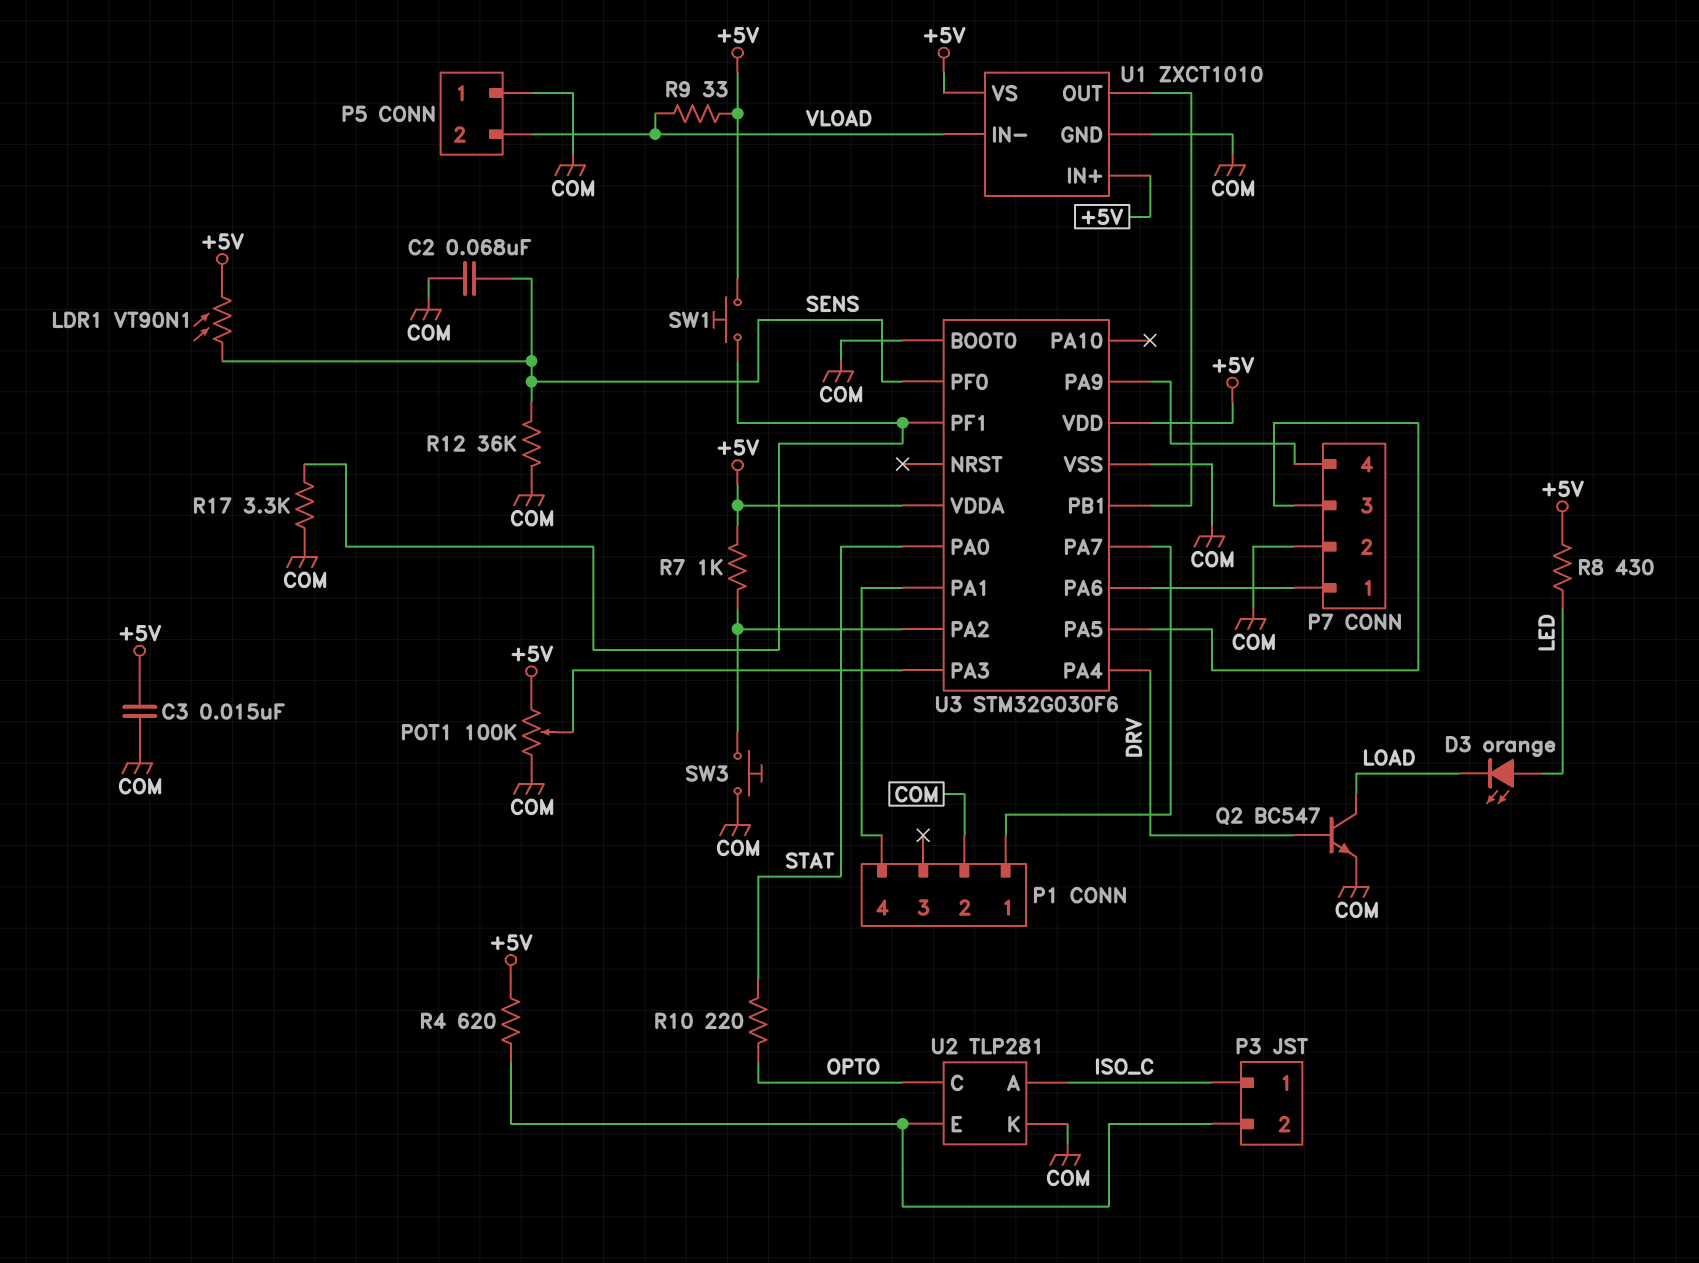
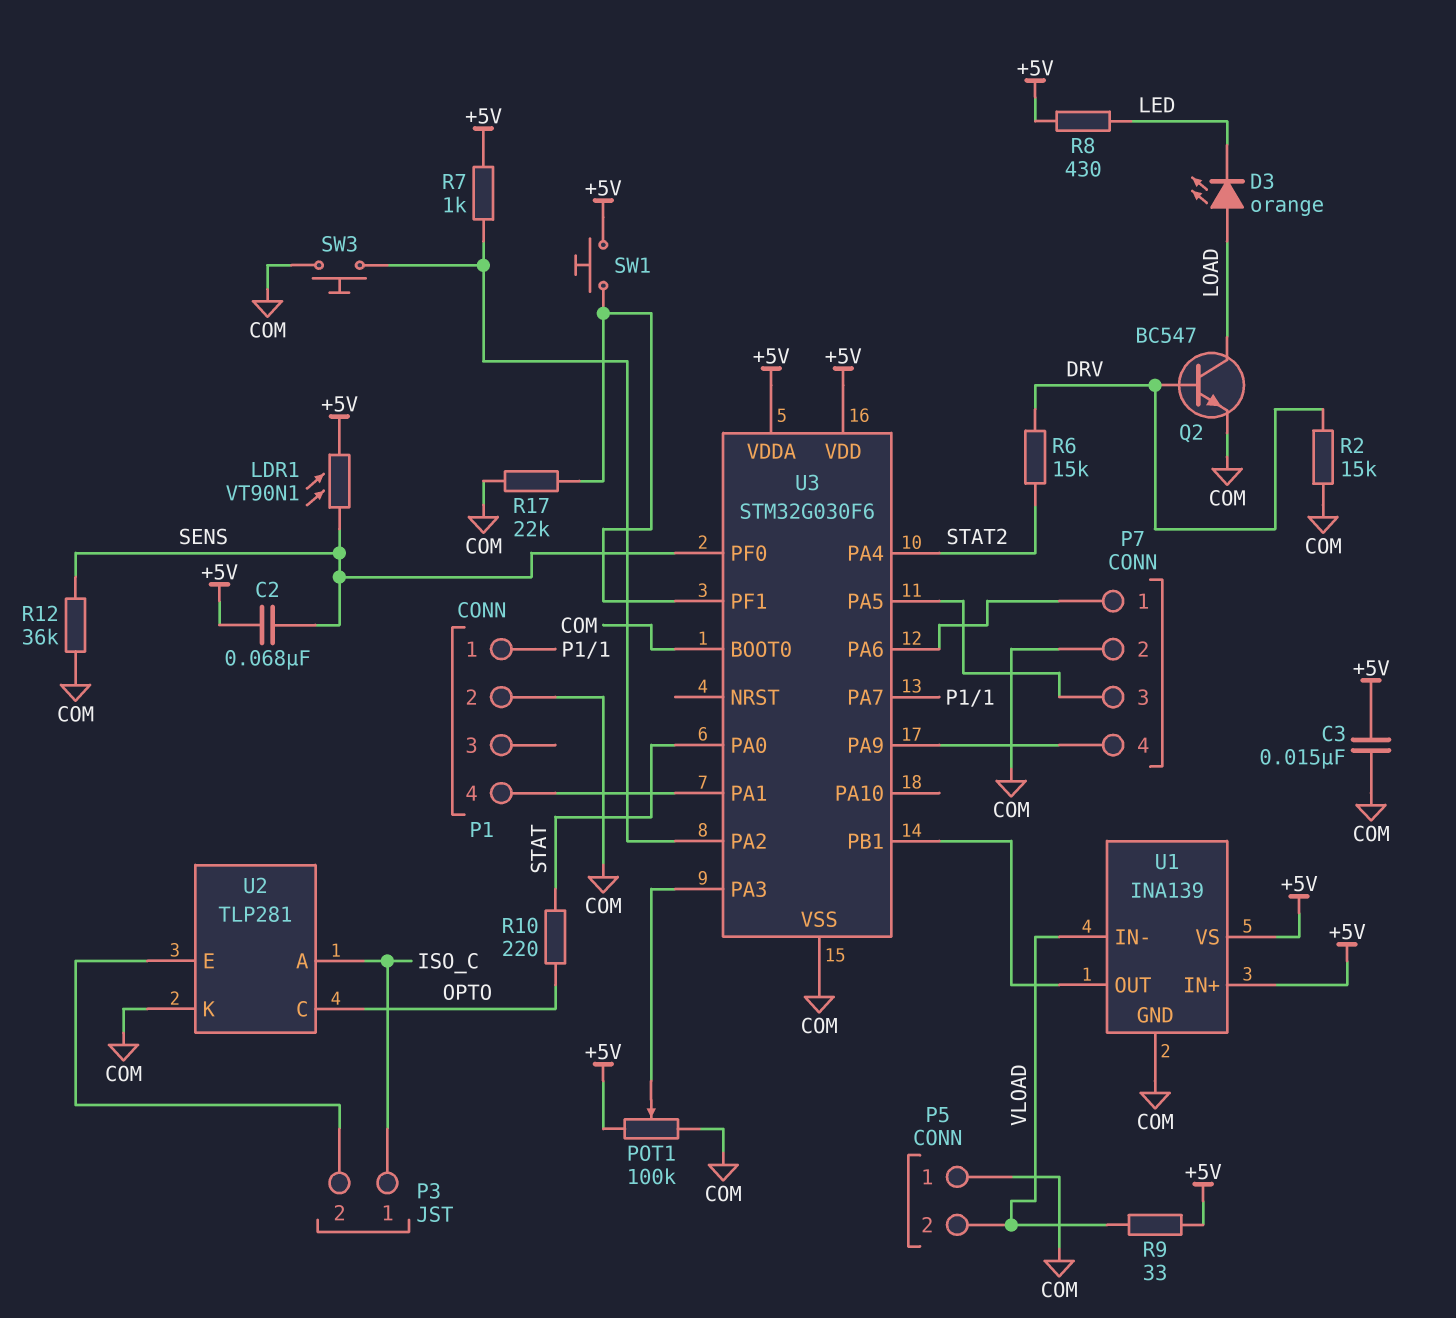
C2: 68nF (COM, SENS) -> 68nF (+5V, SENS)
D3: LED orange (A LED, K LOAD) -> LED orange (A LOAD, K LED)
R2: none -> 15k (COM, DRV)
R4: 620 (+5V, P3/2) -> none
R6: none -> 15k (DRV, STAT2)
R17: 3.3k (COM, U3/PF1) -> 22k (COM, U3/PF1)
U1: ZXCT1010 -> INA139
U3 pin PA4: DRV -> STAT2

